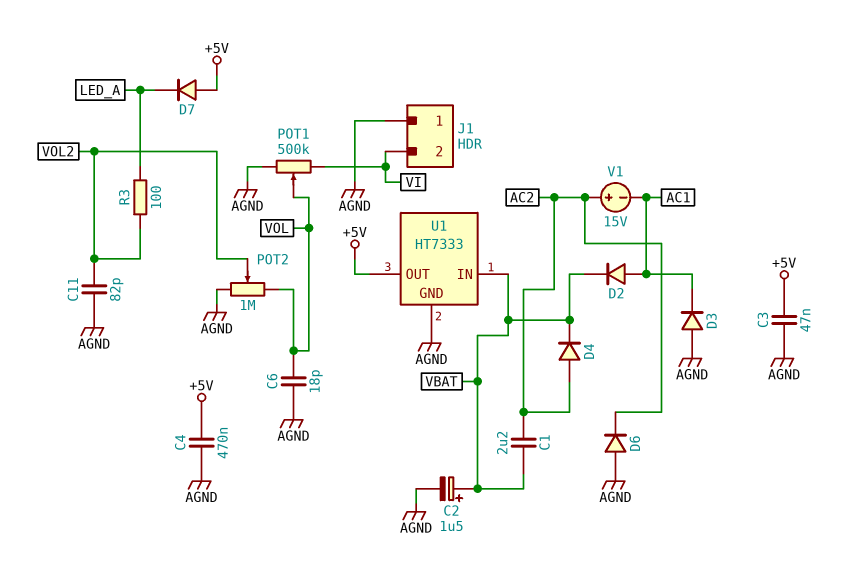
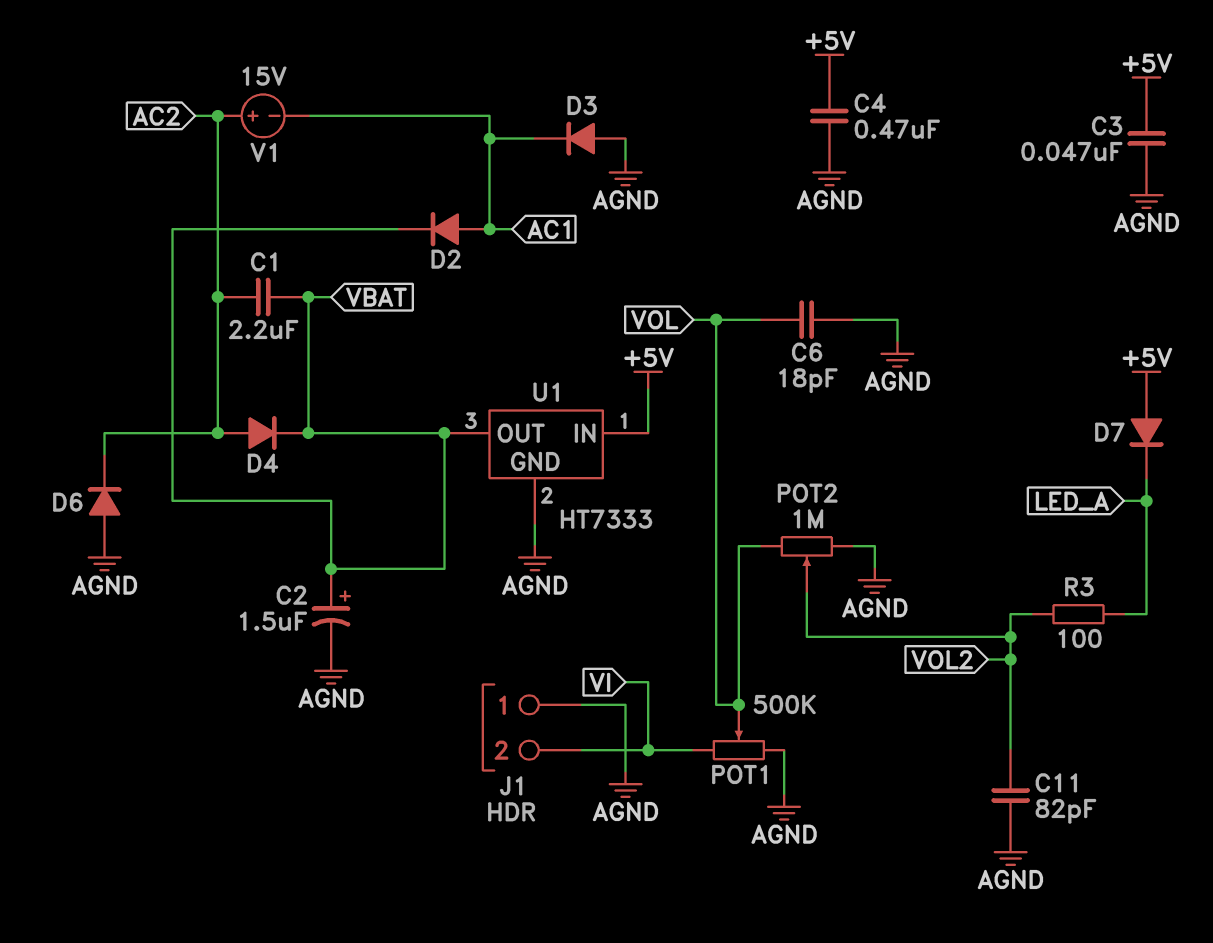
U1 pin IN: VBAT -> +5V
U1 pin OUT: +5V -> VBAT

